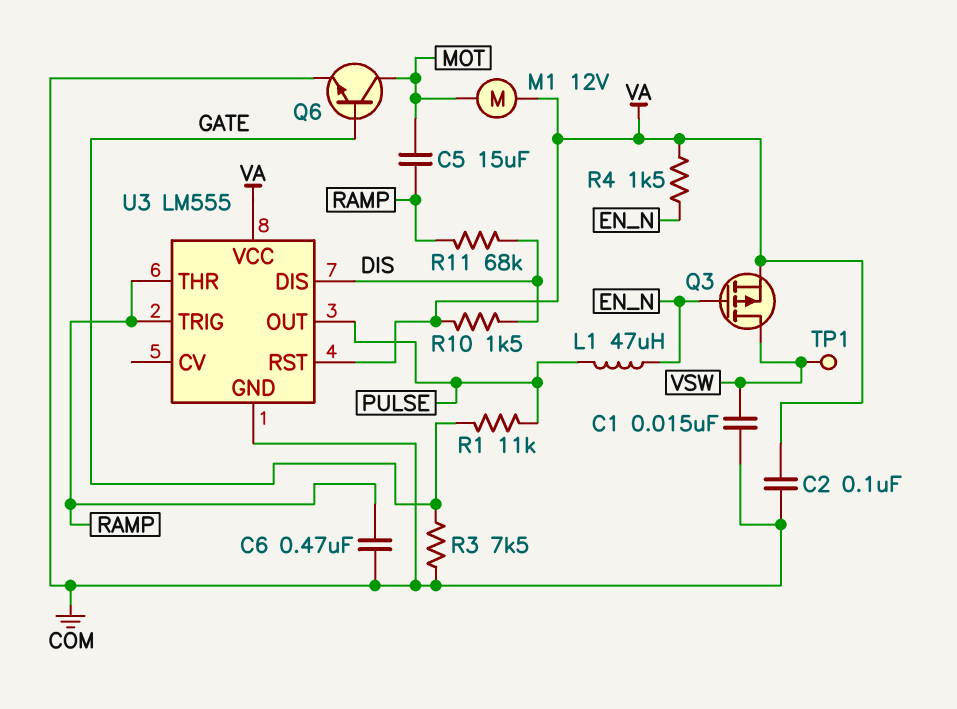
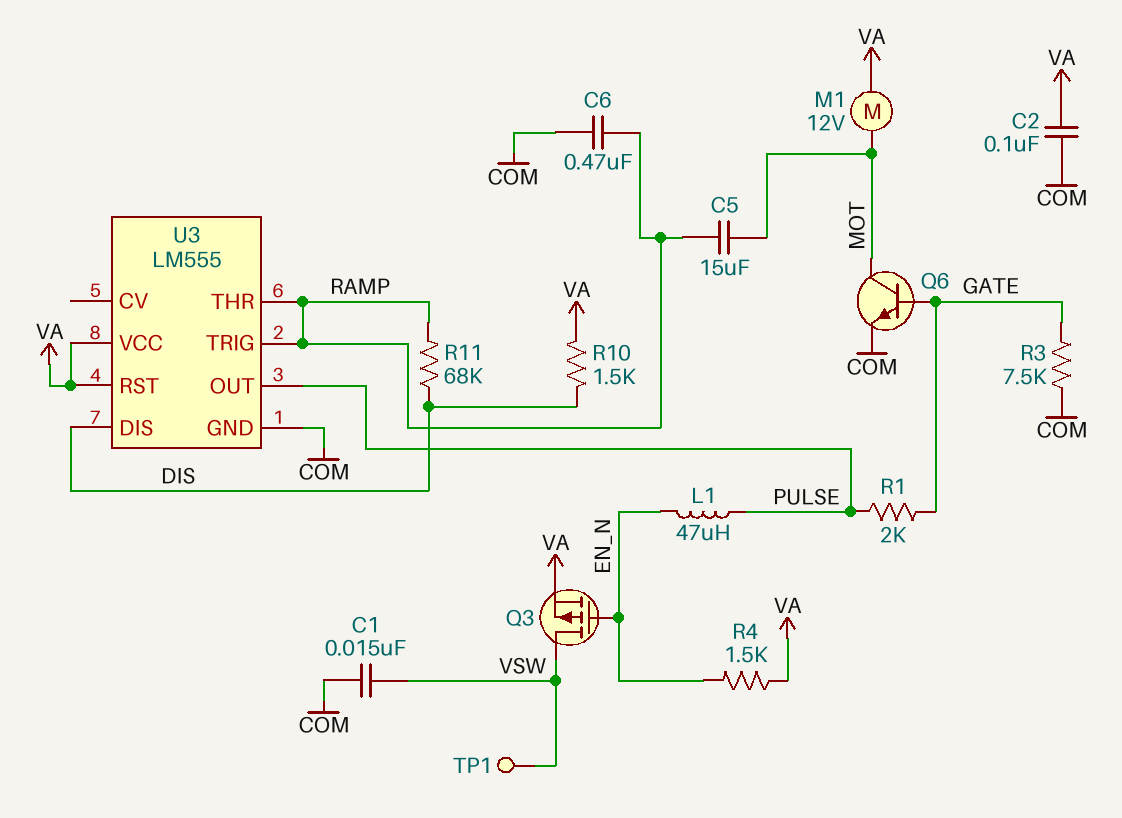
R1: 11k (GATE, PULSE) -> 2k (GATE, PULSE)

